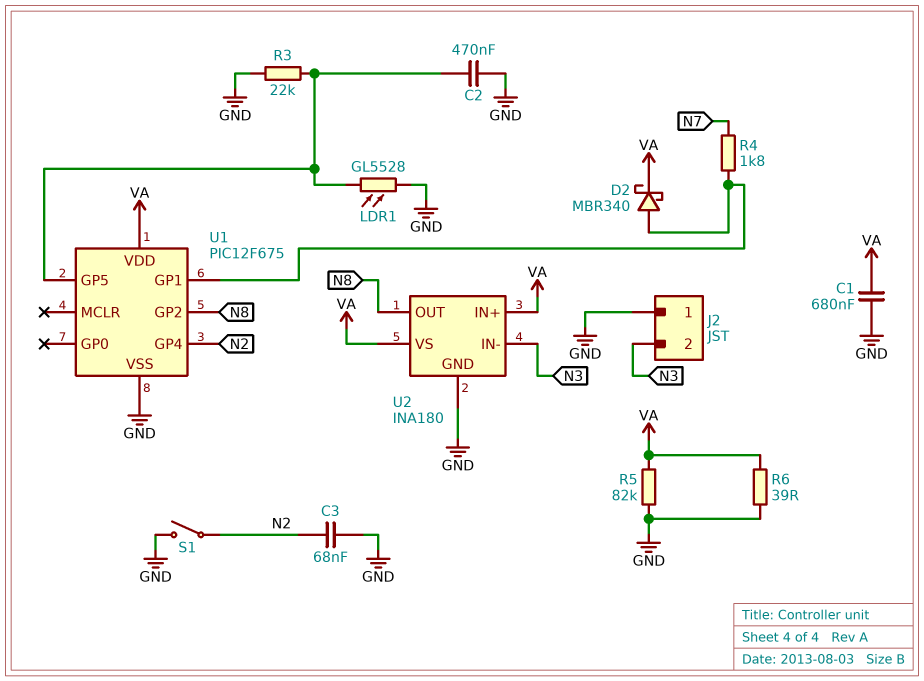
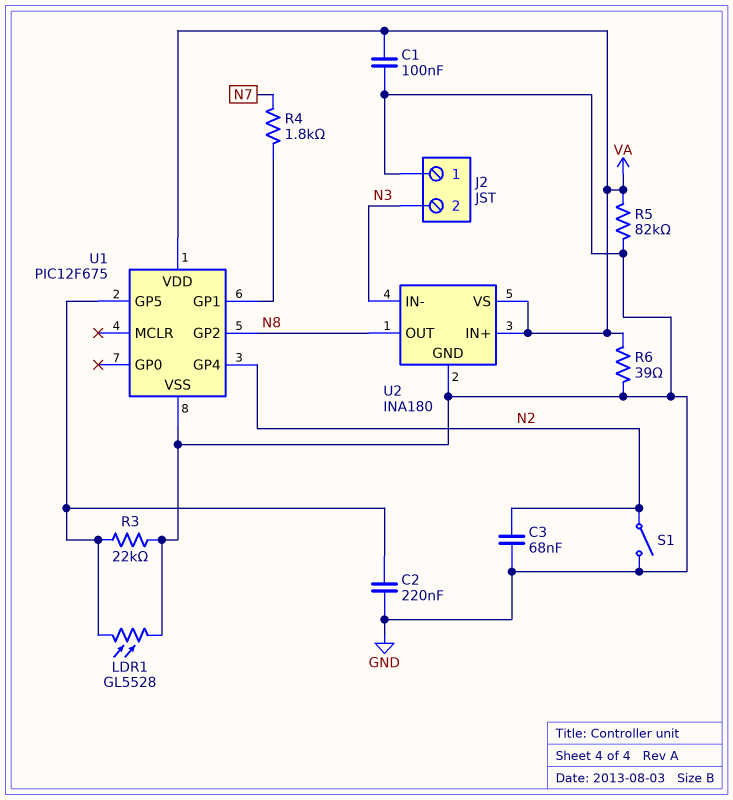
C1: 680nF (GND, VA) -> 100nF (GND, VA)
C2: 470nF (GND, U1/GP5) -> 220nF (GND, U1/GP5)
D2: schottky MBR340 (A U1/GP1, K VA) -> none

